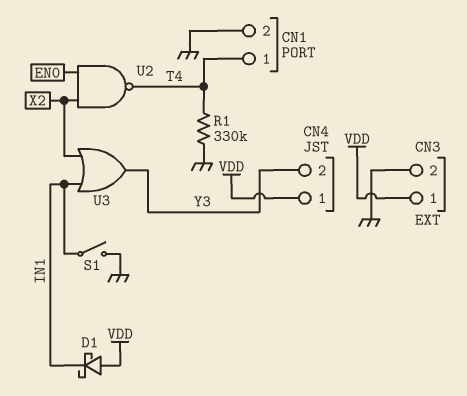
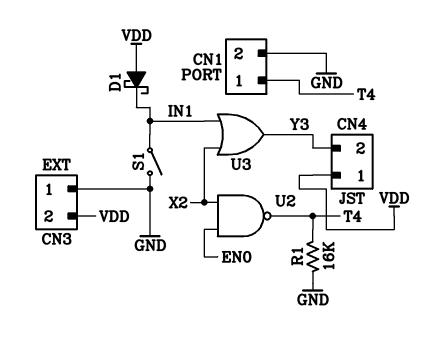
CN3 pin 1: VDD -> GND
CN3 pin 2: GND -> VDD
R1: 330k (GND, T4) -> 16k (GND, T4)

